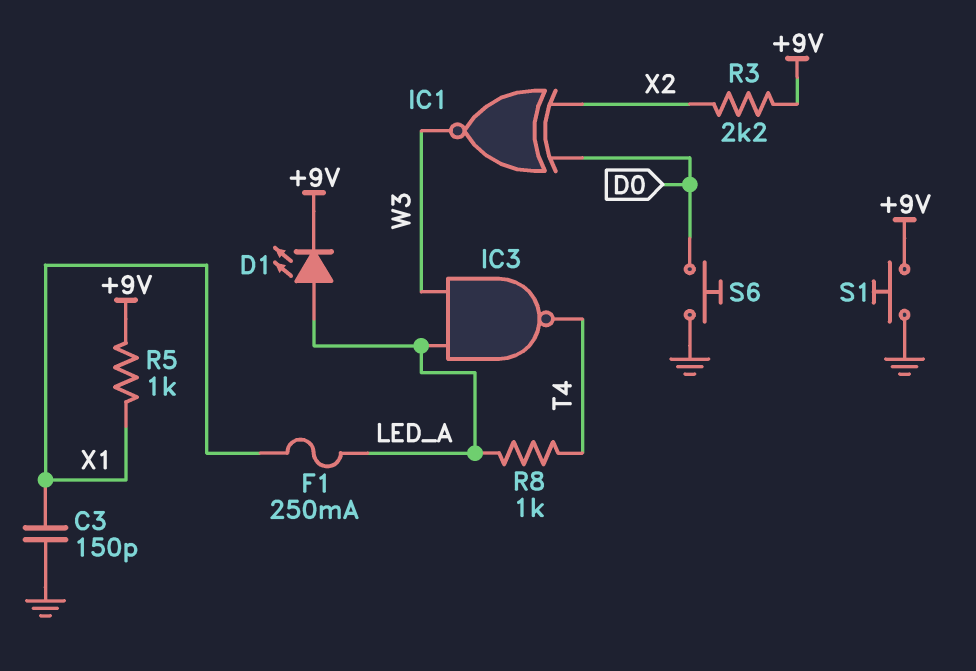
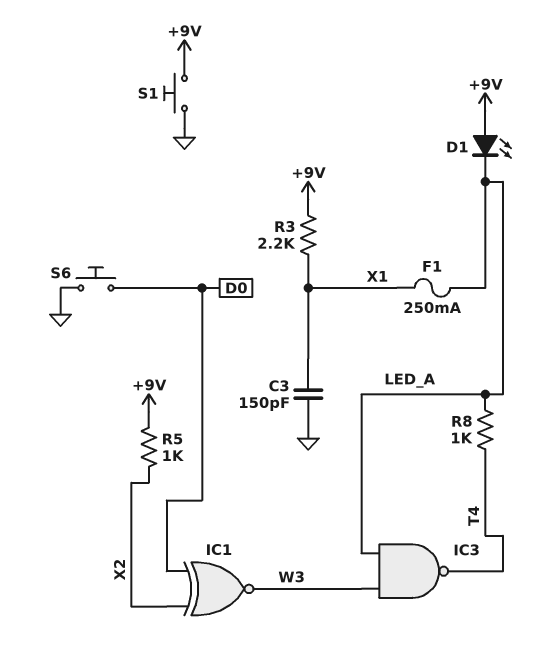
D1: LED (A LED_A, K +9V) -> LED (A +9V, K LED_A)
R3: 2.2k (+9V, X2) -> 2.2k (+9V, X1)
R5: 1k (+9V, X1) -> 1k (+9V, X2)

